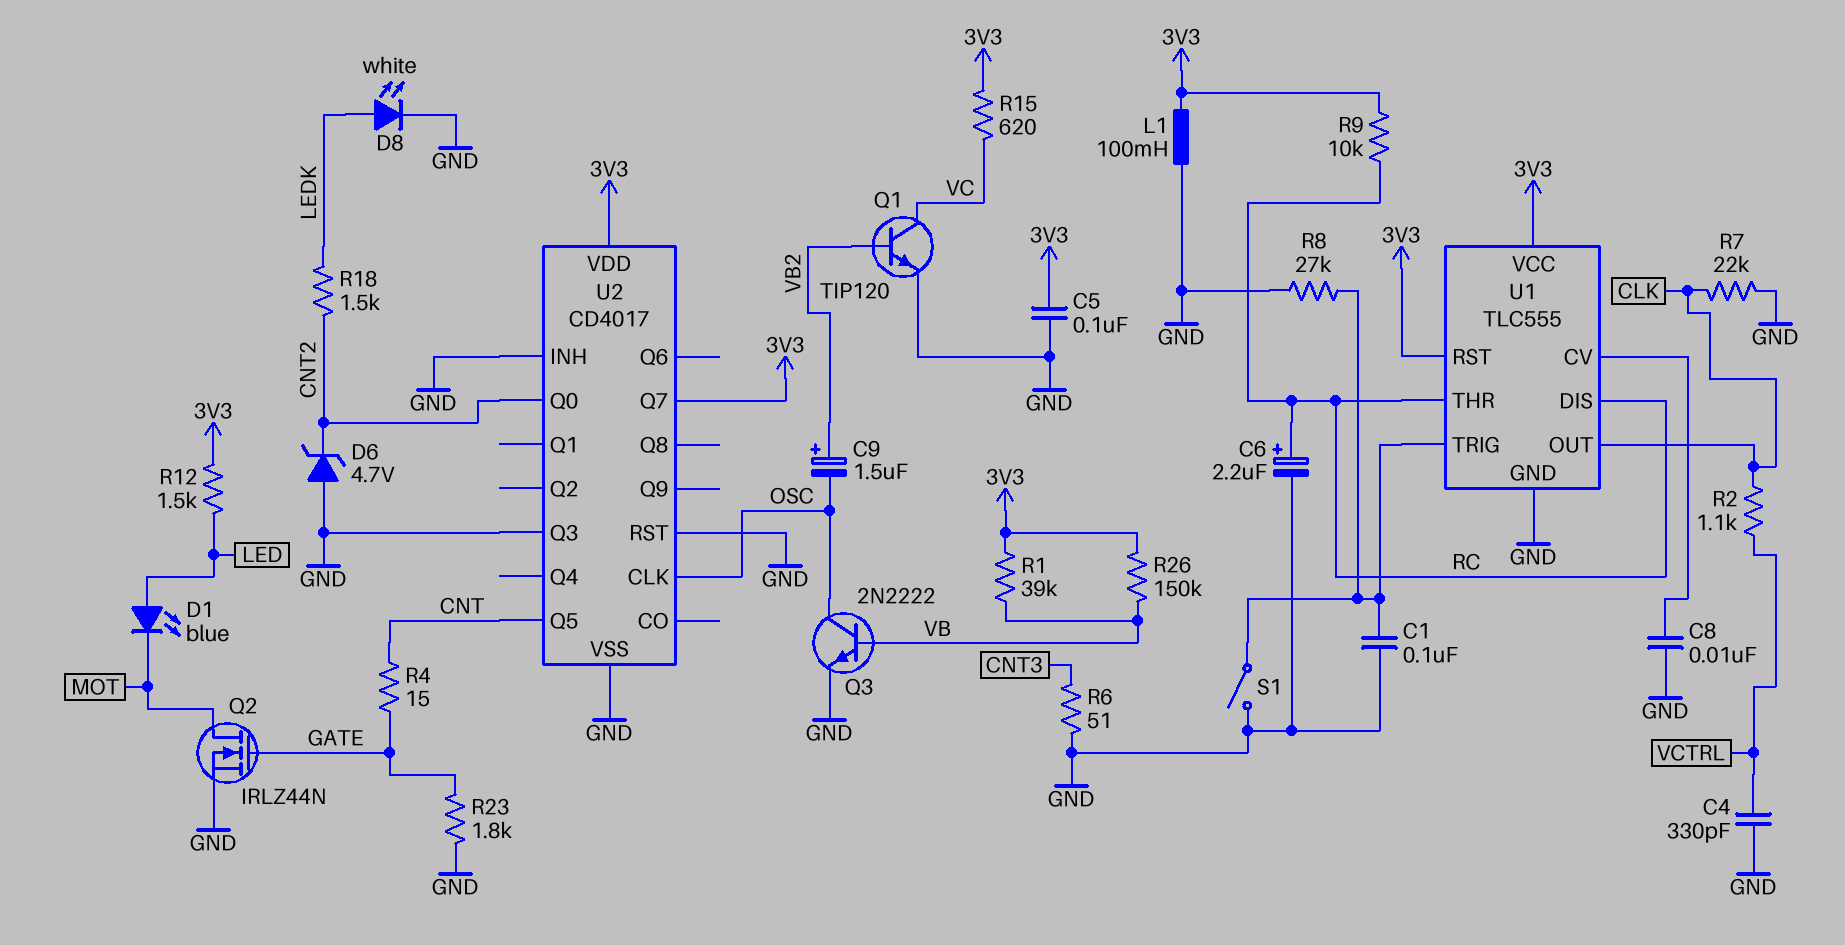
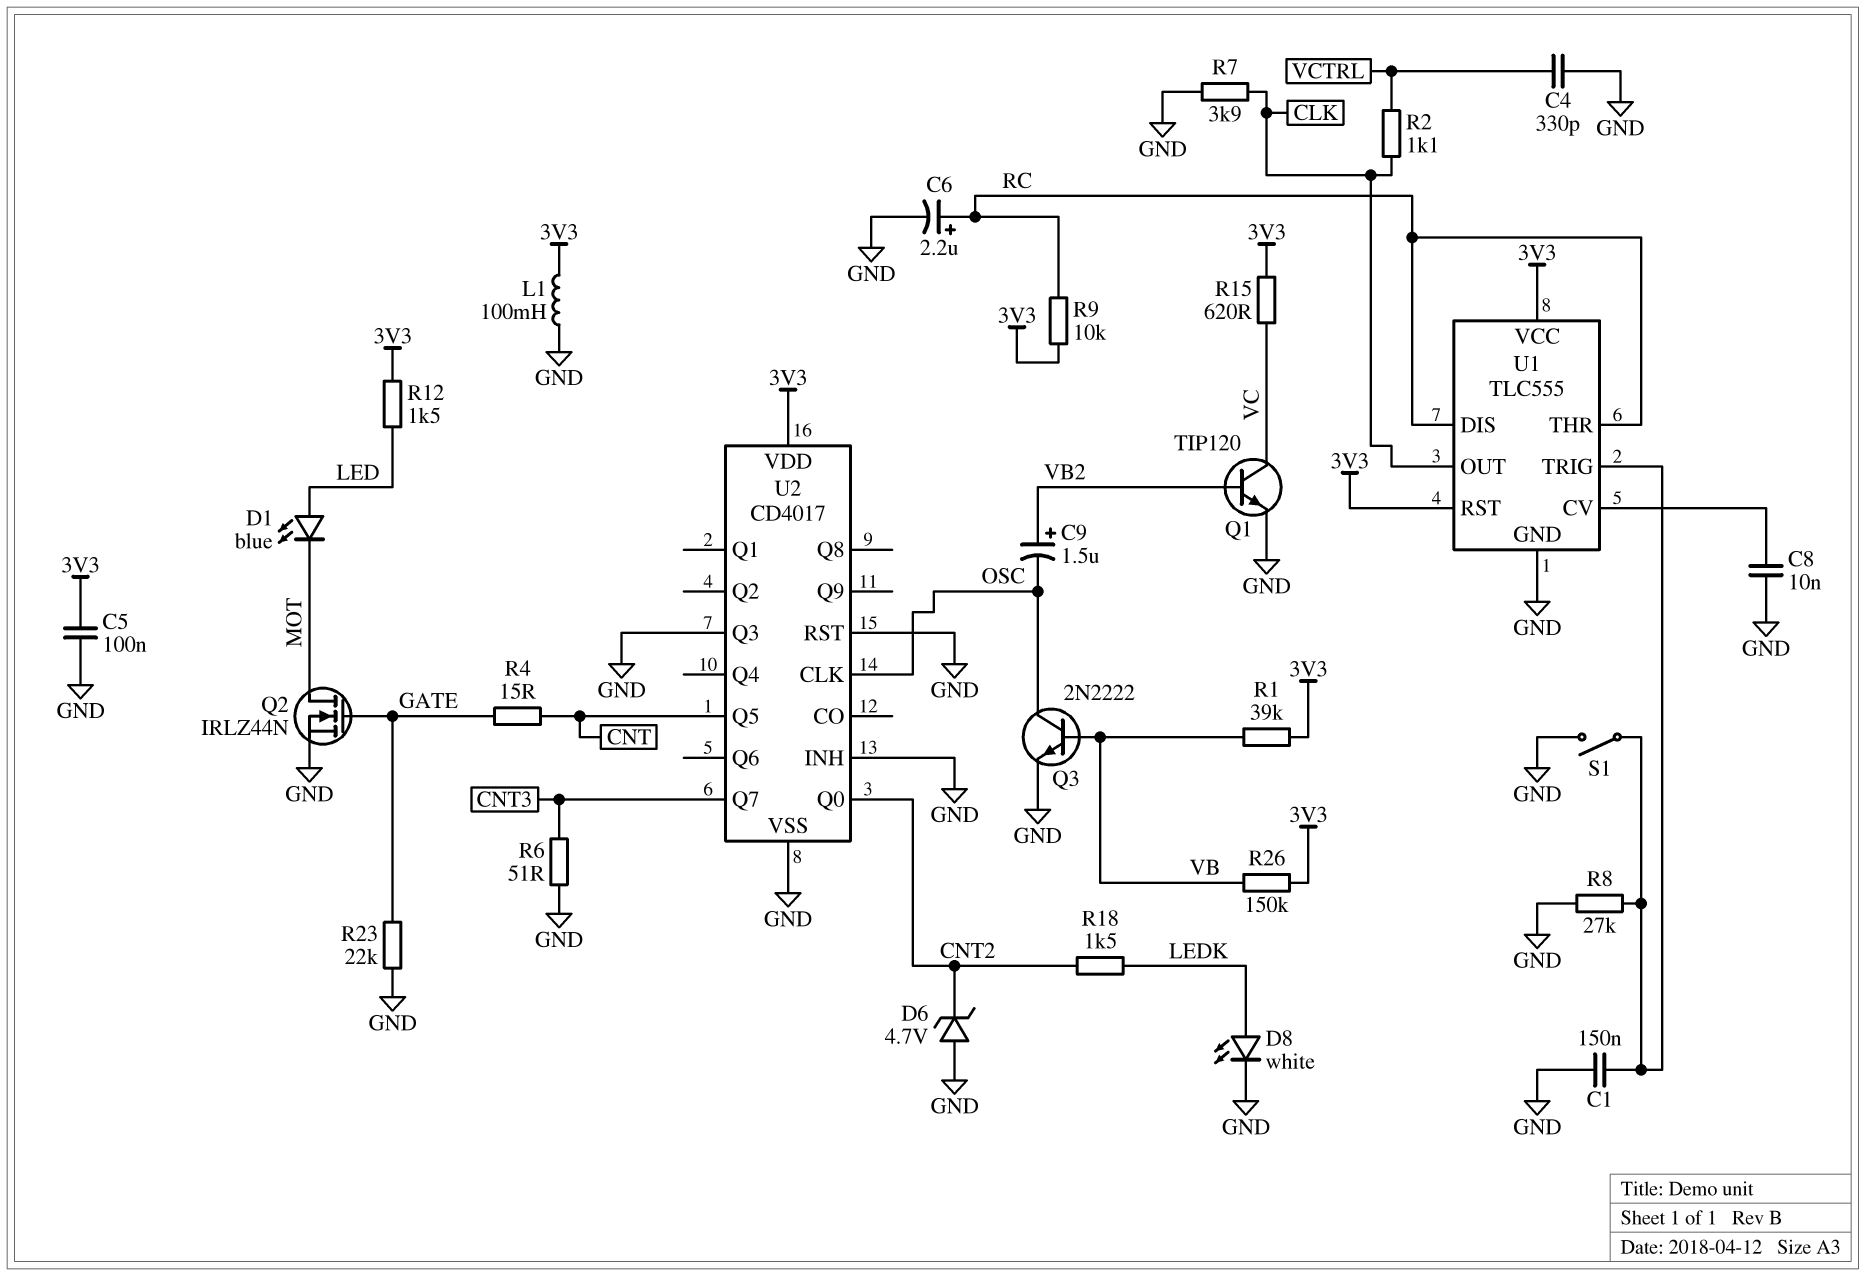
C1: 100nF (GND, U1/TRIG) -> 150nF (GND, U1/TRIG)
R7: 22k (CLK, GND) -> 3.9k (CLK, GND)
R23: 1.8k (GATE, GND) -> 22k (GATE, GND)
U2 pin Q7: 3V3 -> CNT3

